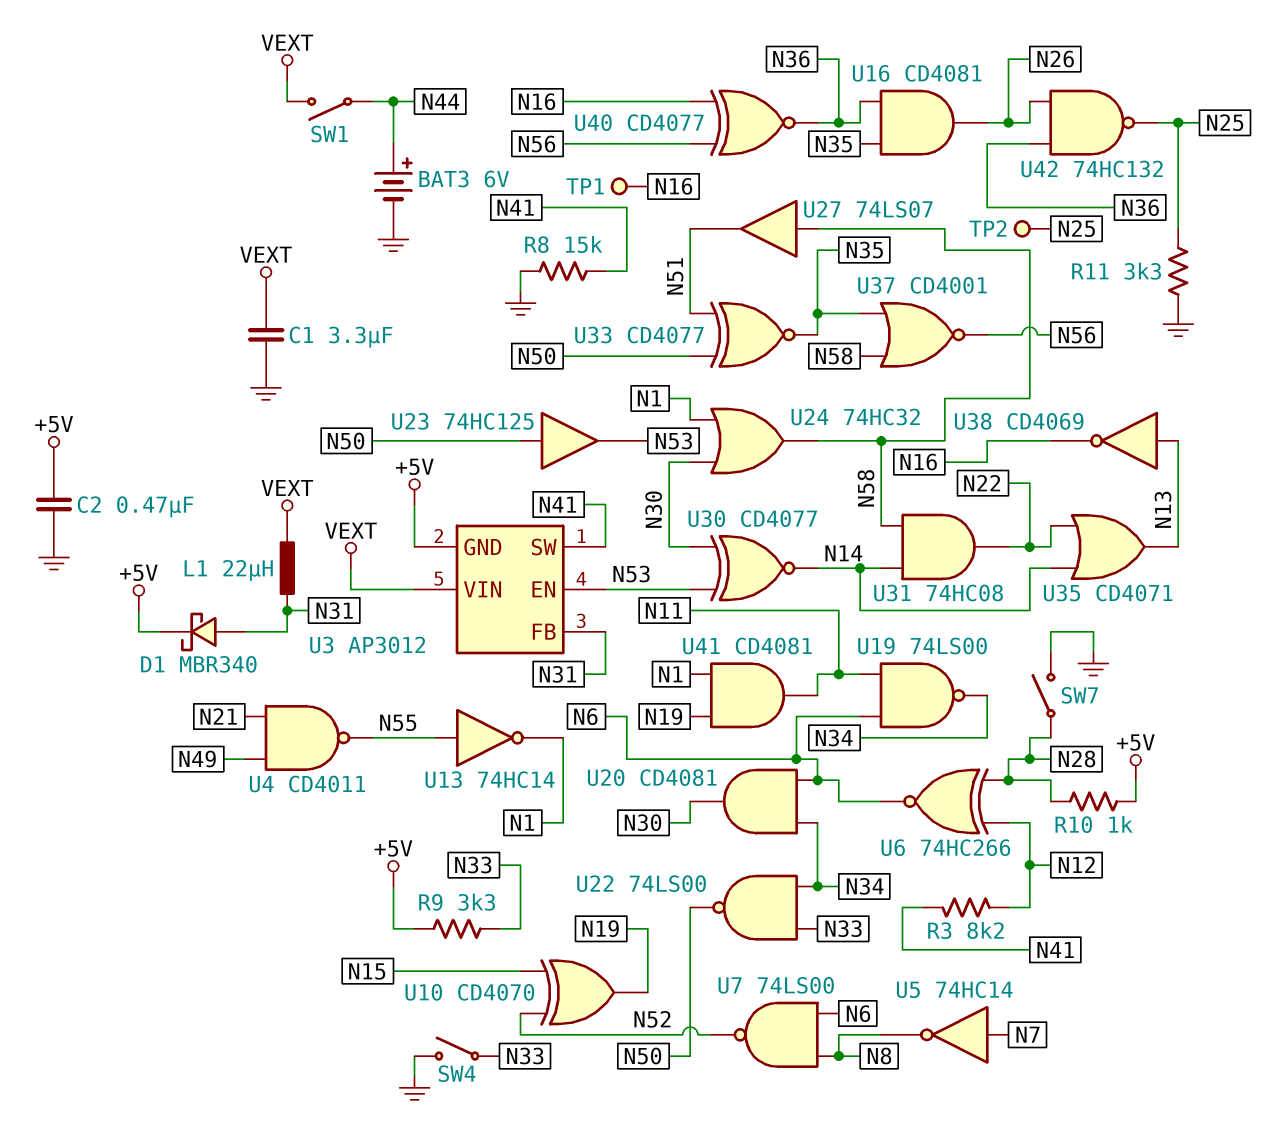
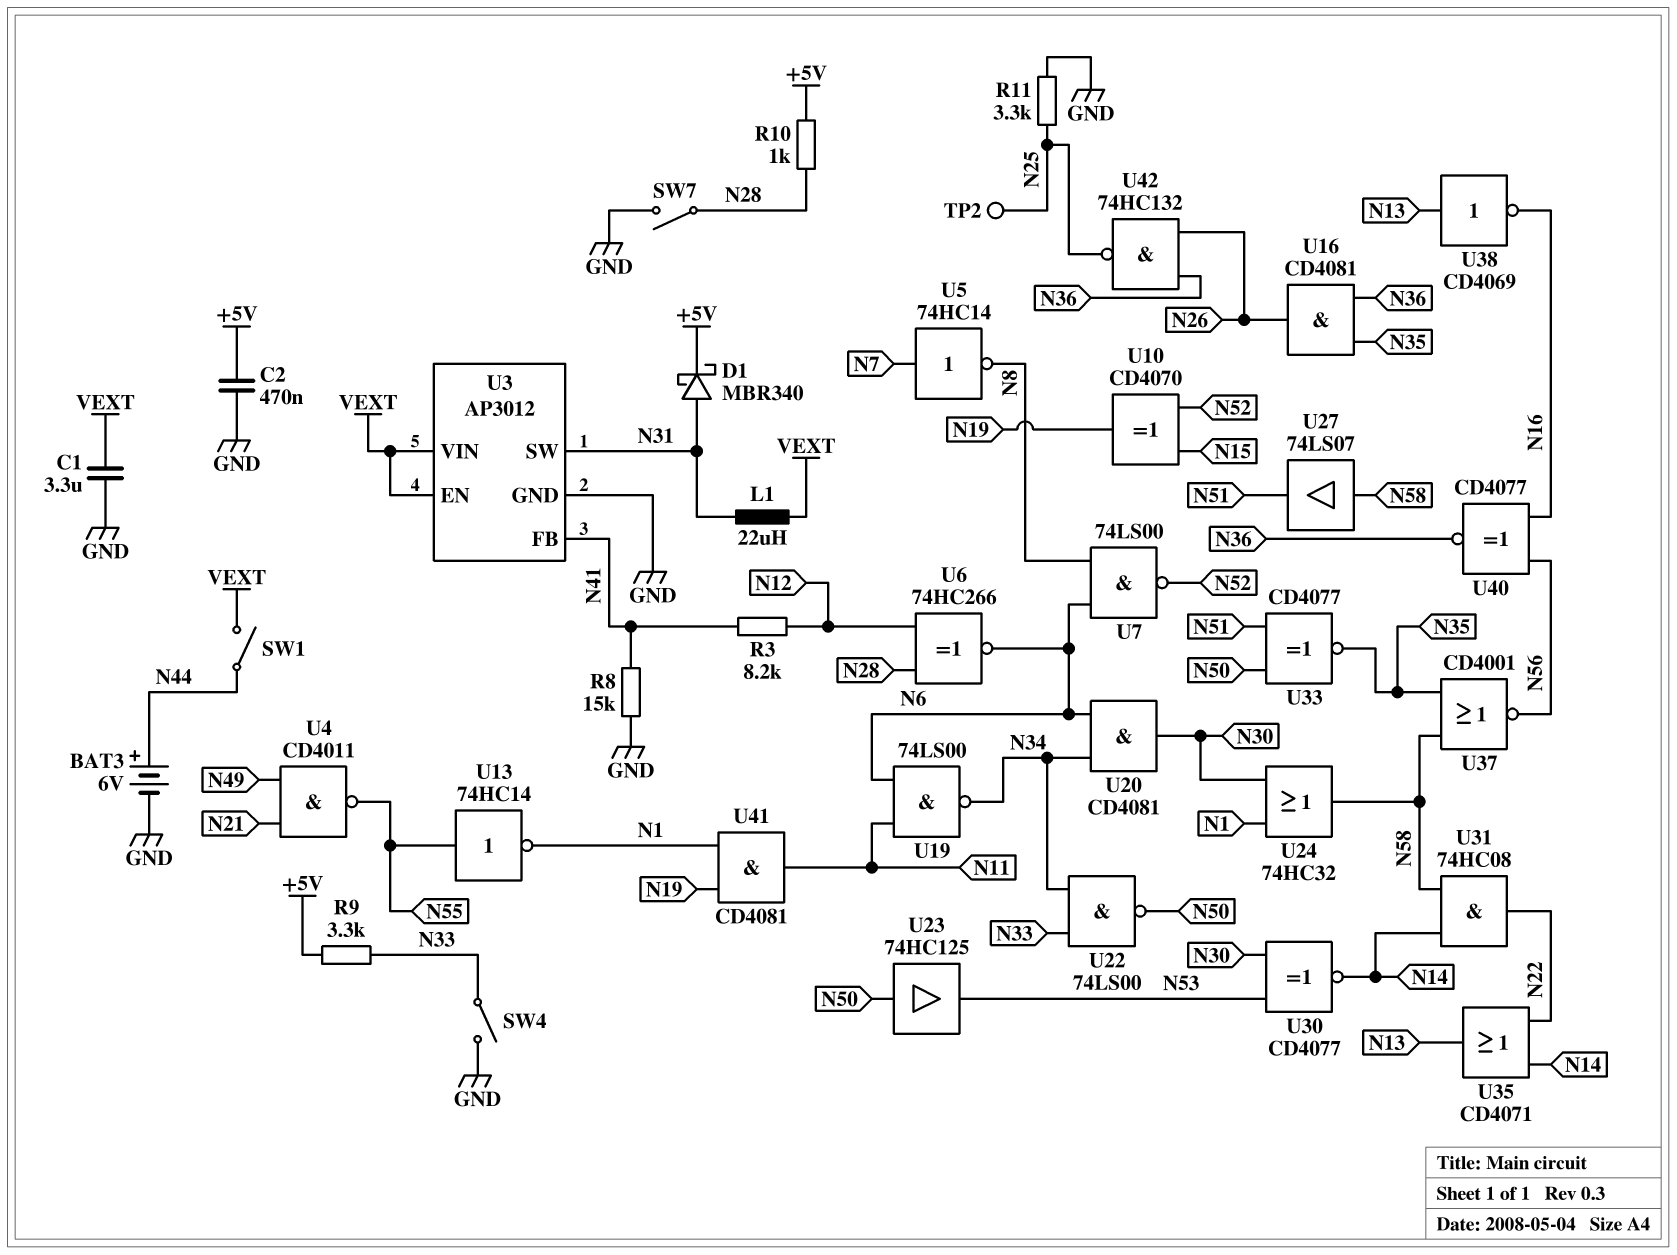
TP1: test point (N16) -> none
U3 pin EN: N53 -> VEXT
U3 pin FB: N31 -> N41
U3 pin GND: +5V -> GND
U3 pin SW: N41 -> N31

